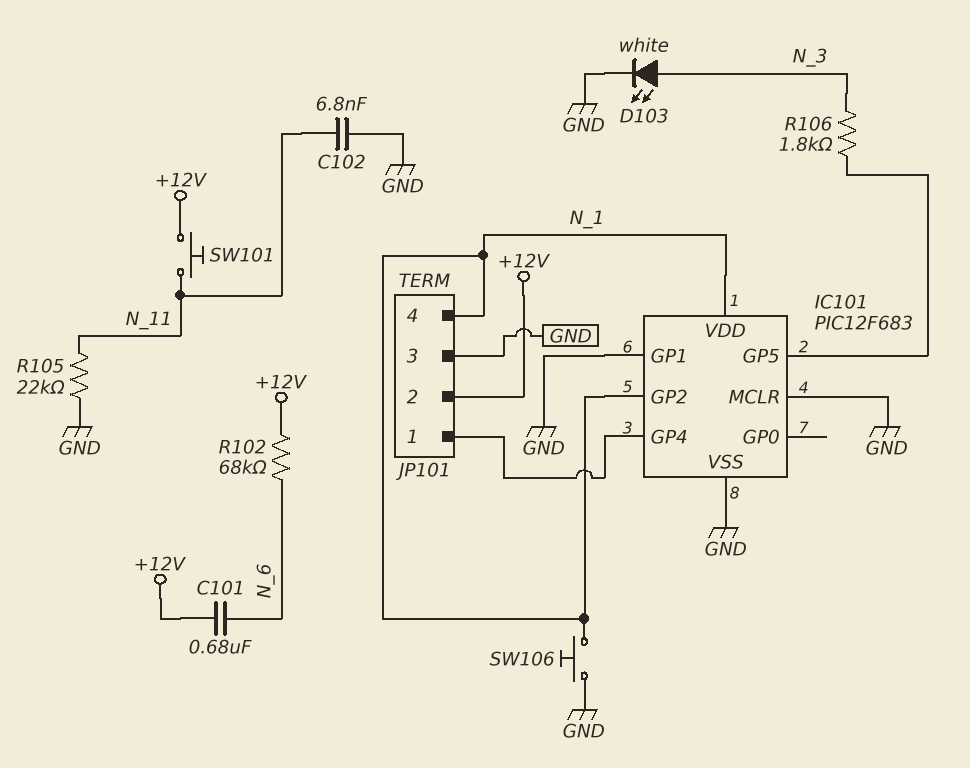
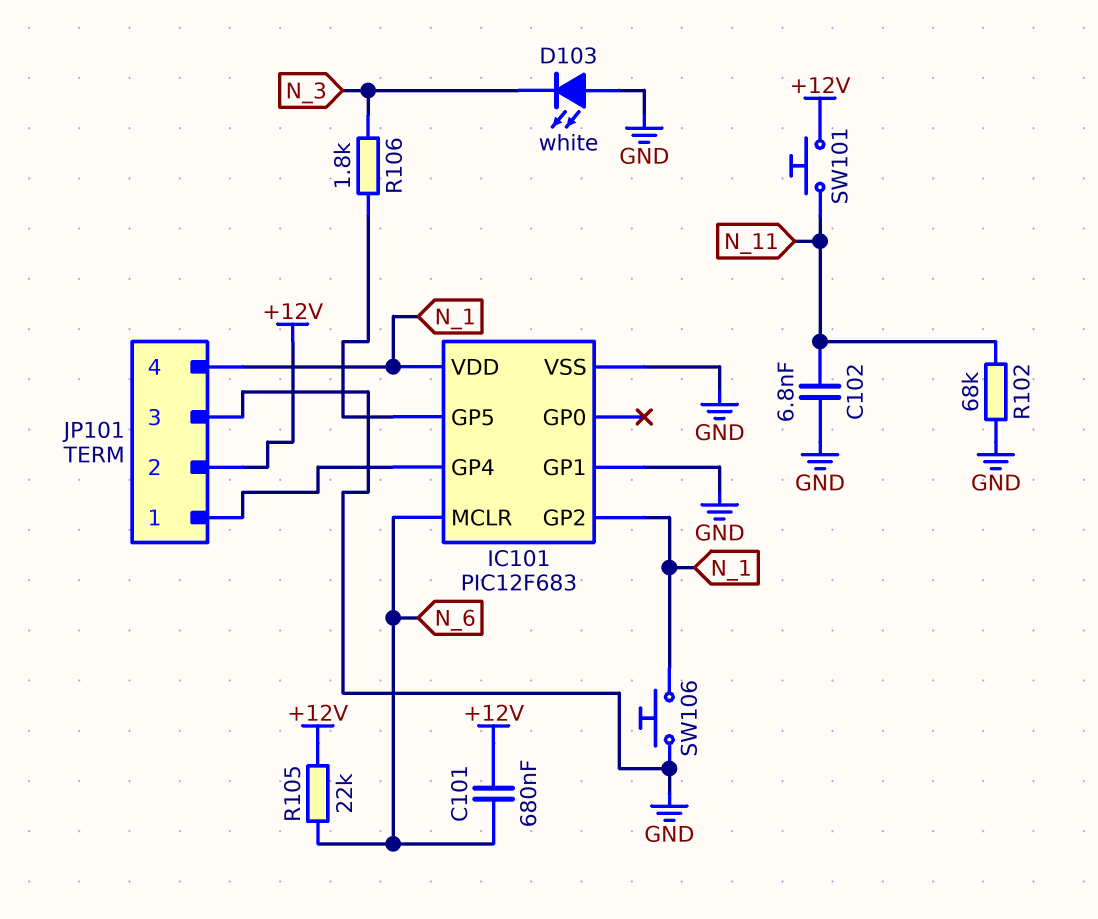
D103: LED white (A N_3, K GND) -> LED white (A GND, K N_3)
IC101 pin MCLR: GND -> N_6
R102: 68k (+12V, N_6) -> 68k (GND, N_11)
R105: 22k (GND, N_11) -> 22k (+12V, N_6)

